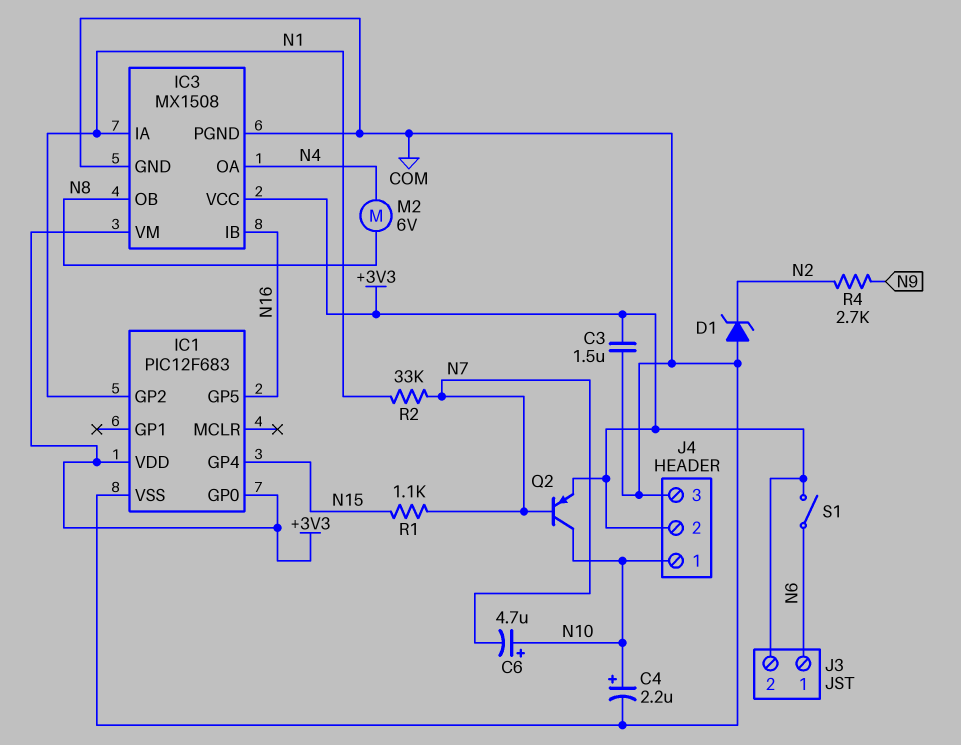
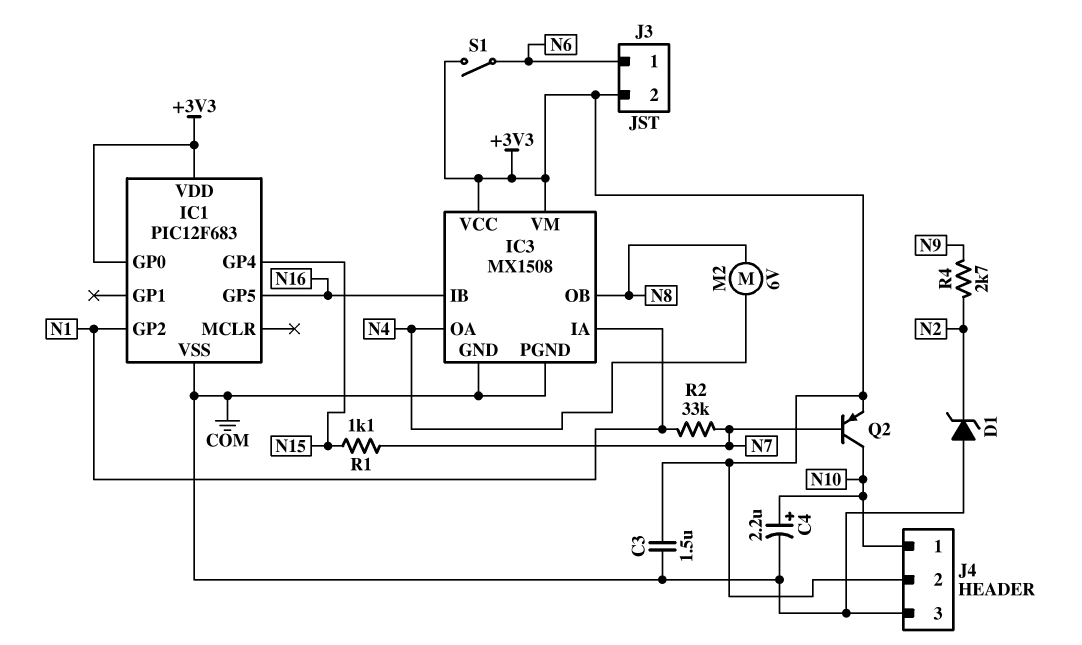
C6: 4.7uF (plus N10, minus N7) -> none

